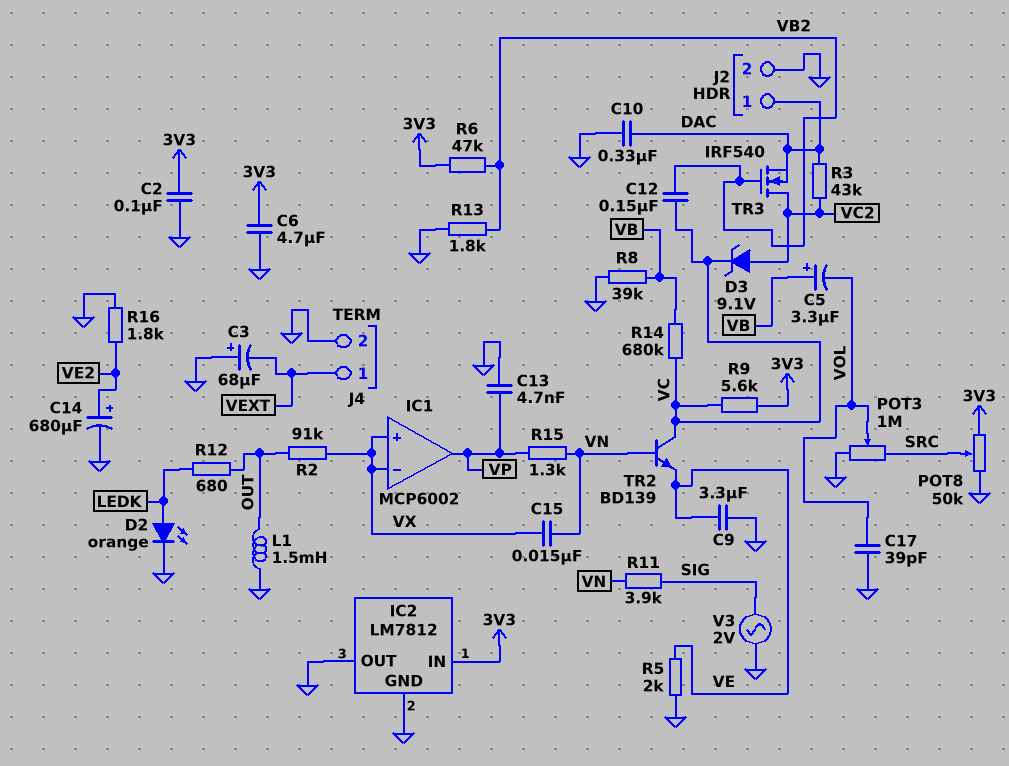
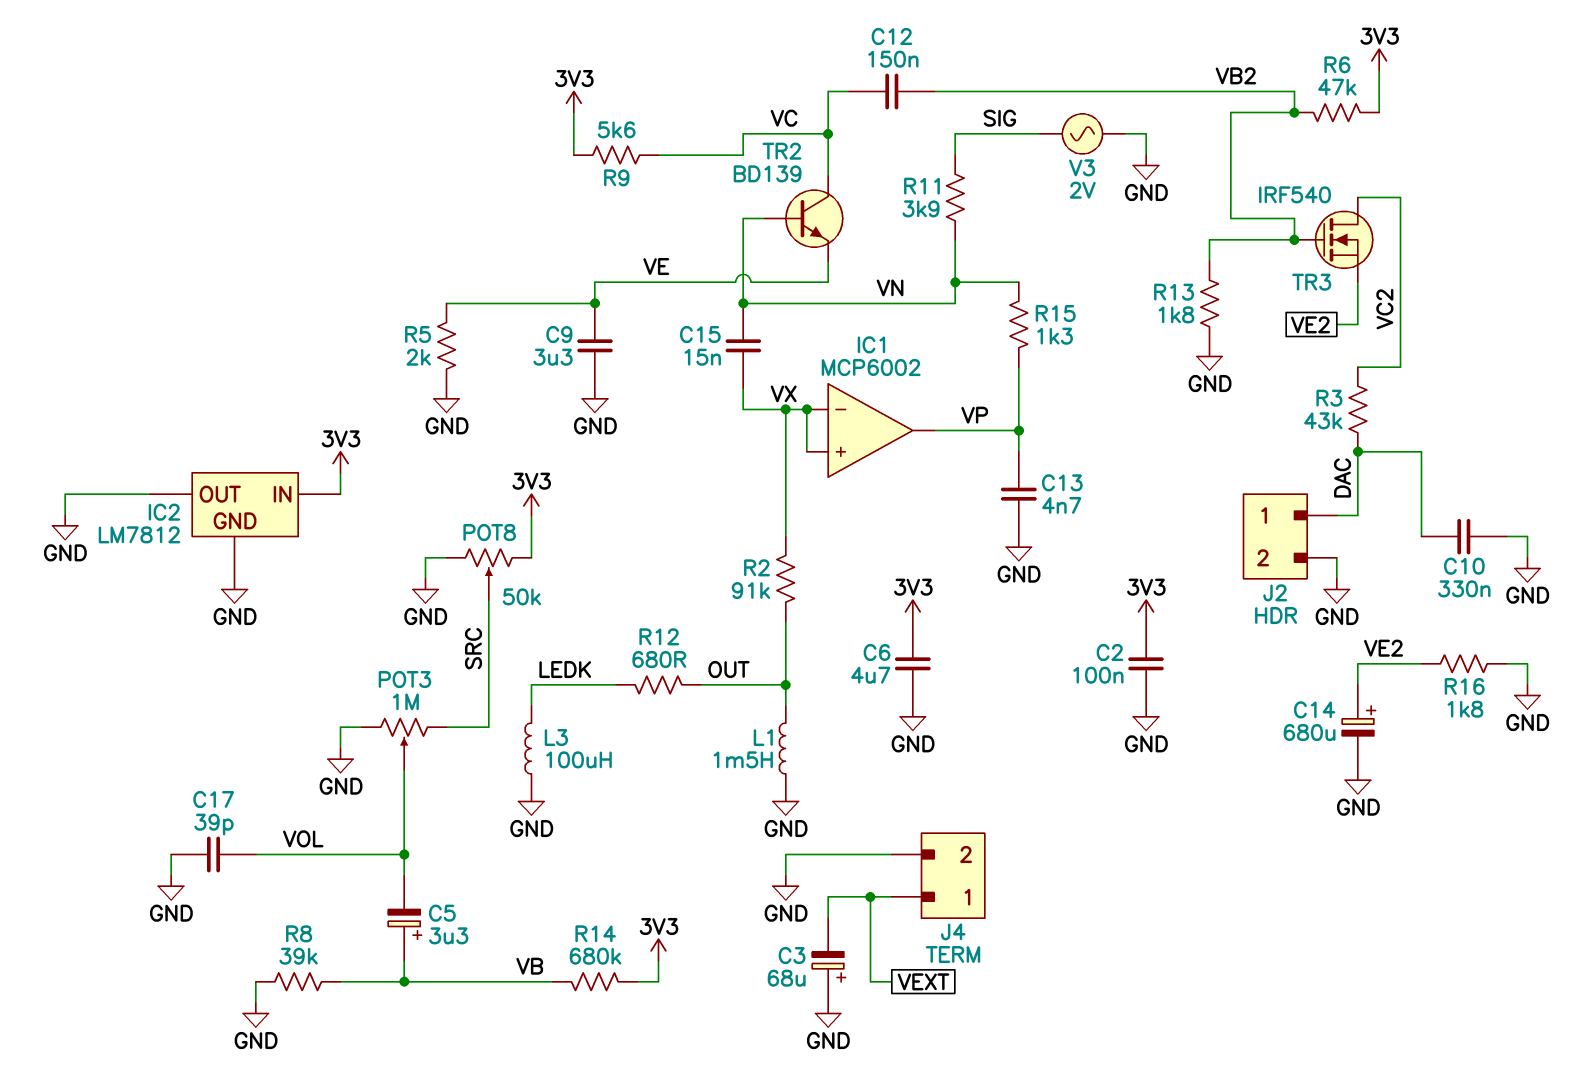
D2: LED orange (A LEDK, K GND) -> none
D3: zener 9.1V (A VC2, K VC) -> none
L3: none -> 100uH (GND, LEDK)
R14: 680k (VB, VC) -> 680k (3V3, VB)
TR3: NMOS IRF540 (G VB2, D VC2, S DAC) -> NMOS IRF540 (G VB2, D VC2, S VE2)

